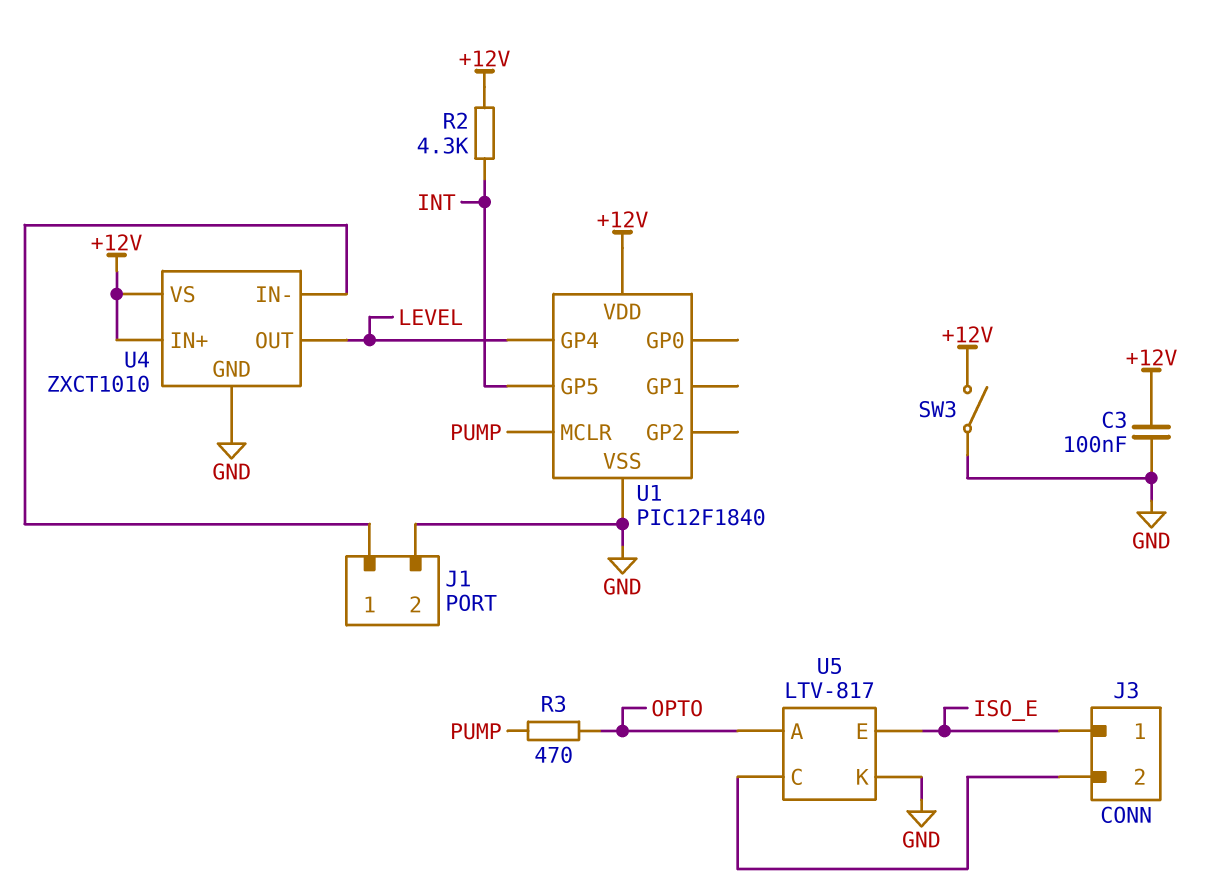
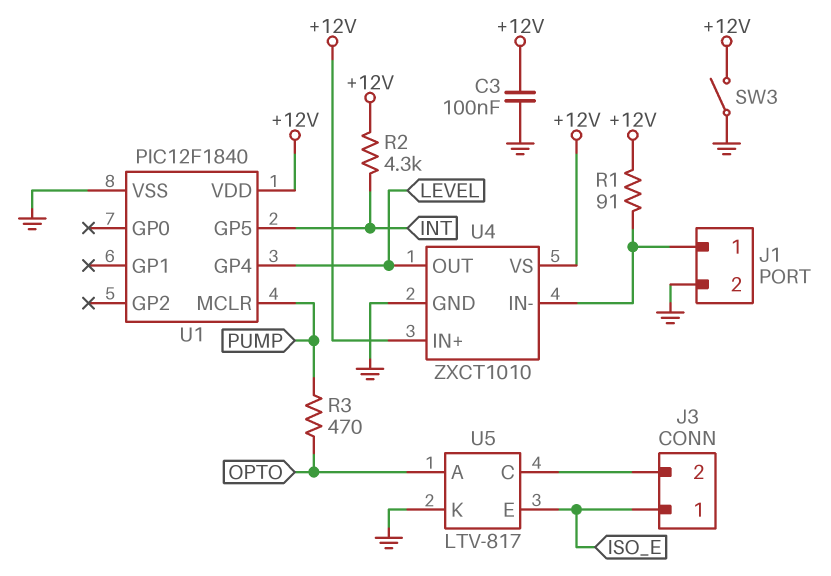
R1: none -> 91 (+12V, J1/1)

